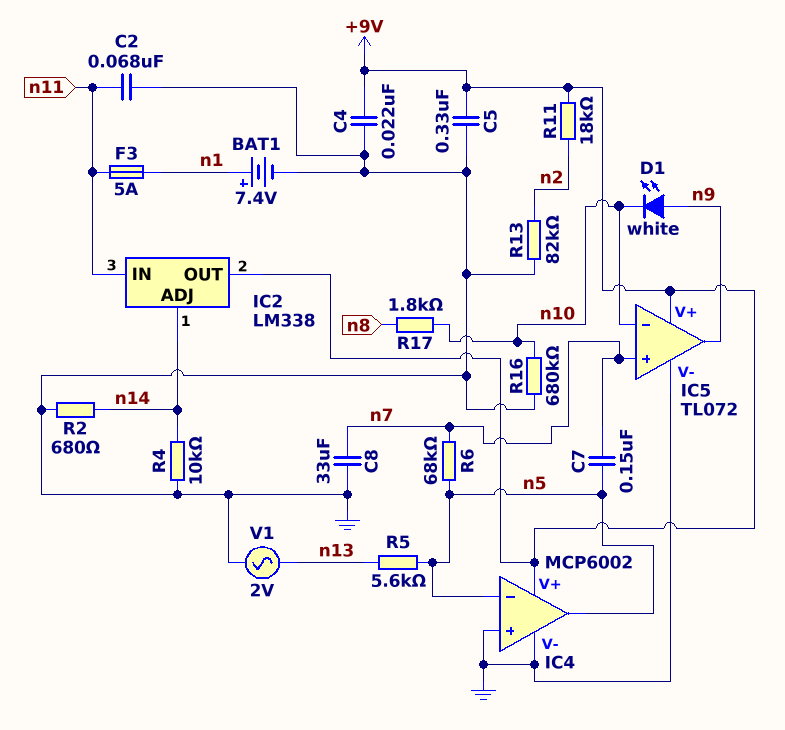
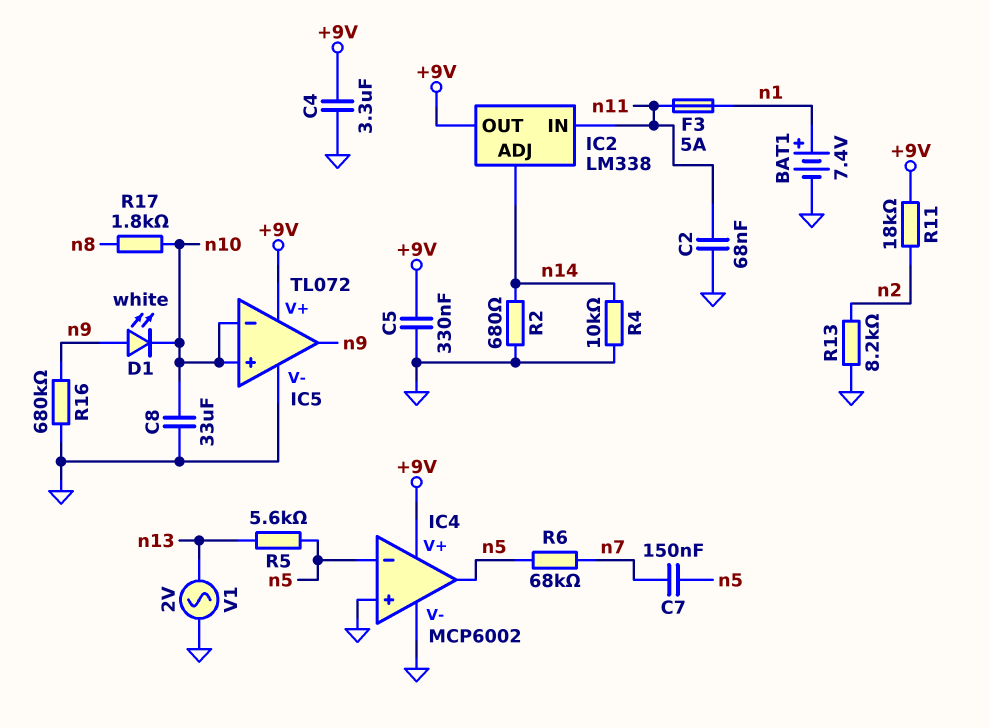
C4: 22nF (+9V, GND) -> 3.3uF (+9V, GND)
C8: 33uF (GND, n7) -> 33uF (GND, n10)
IC5 pin in+: n7 -> n10
R13: 82k (GND, n2) -> 8.2k (GND, n2)
R16: 680k (GND, n10) -> 680k (GND, n9)

